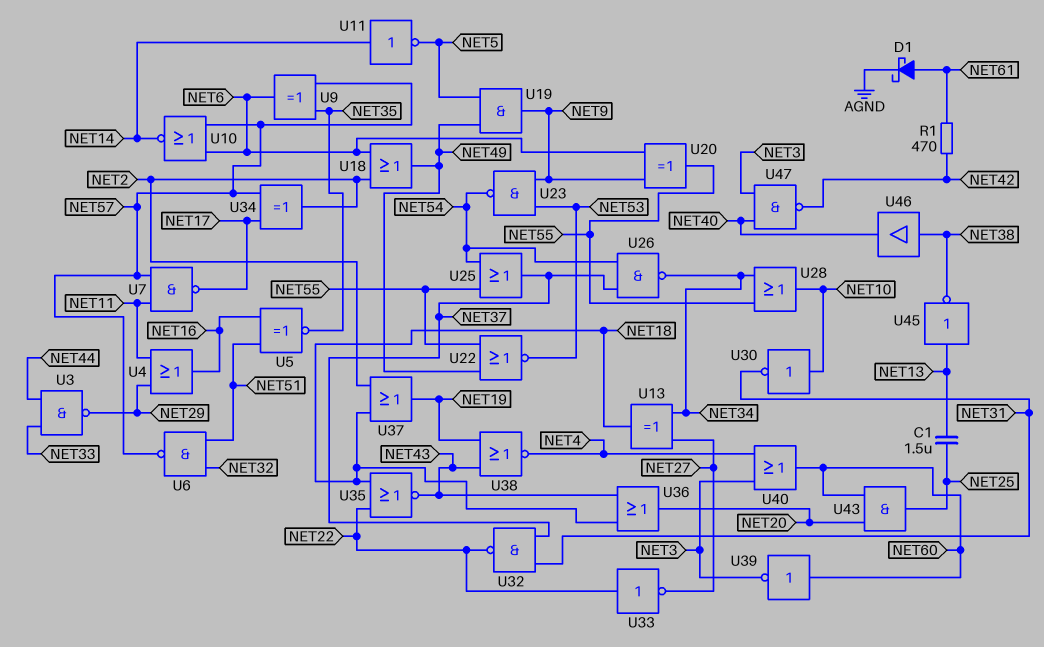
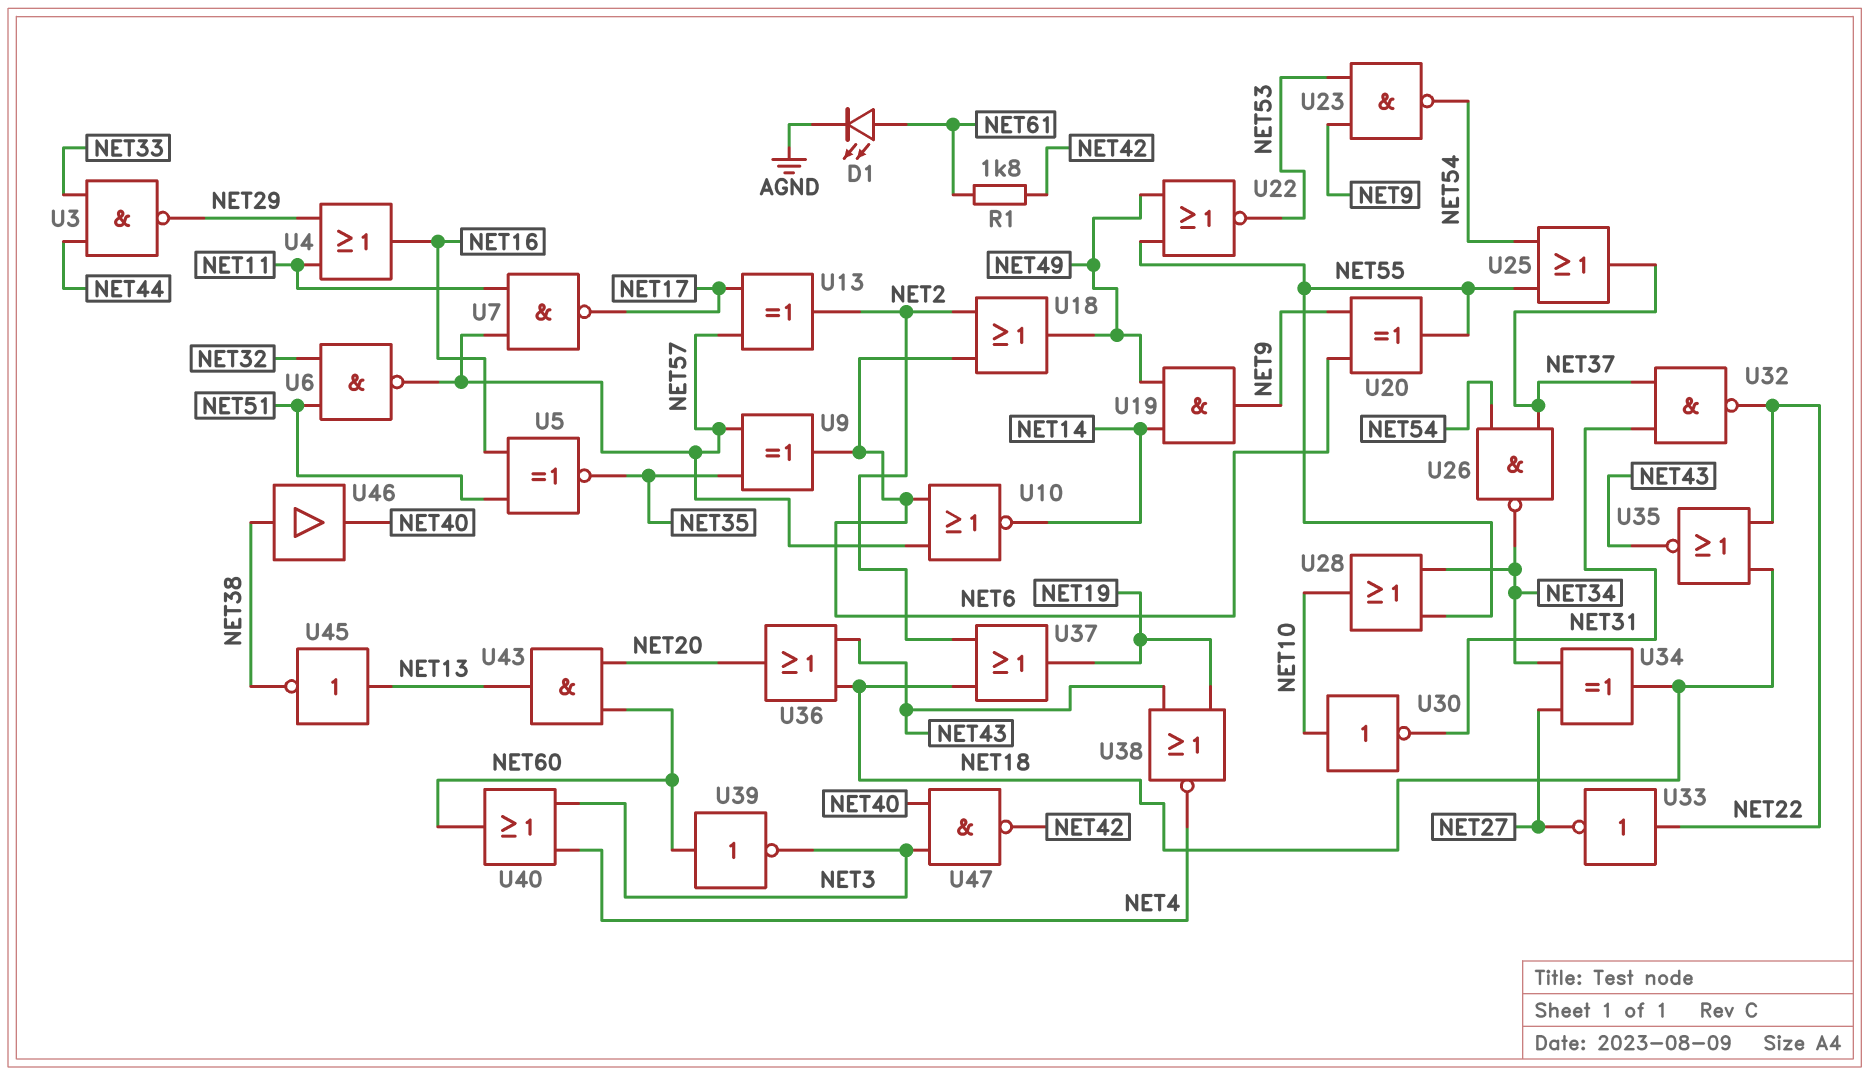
C1: 1.5uF (NET13, NET25) -> none
D1: schottky (A NET61, K AGND) -> LED (A NET61, K AGND)
R1: 470 (NET42, NET61) -> 1.8k (NET42, NET61)
U11: NOT (in NET14, out NET5) -> none
U13: XOR (in NET27, in NET34, out NET18) -> XOR (in NET17, in NET57, out NET2)
U19: AND (in NET5, in NET49, out NET9) -> AND (in NET14, in NET49, out NET9)
U34: XOR (in NET17, in NET57, out NET2) -> XOR (in NET27, in NET34, out NET18)
U43: AND (in NET20, in NET60, out NET25) -> AND (in NET20, in NET60, out NET13)

